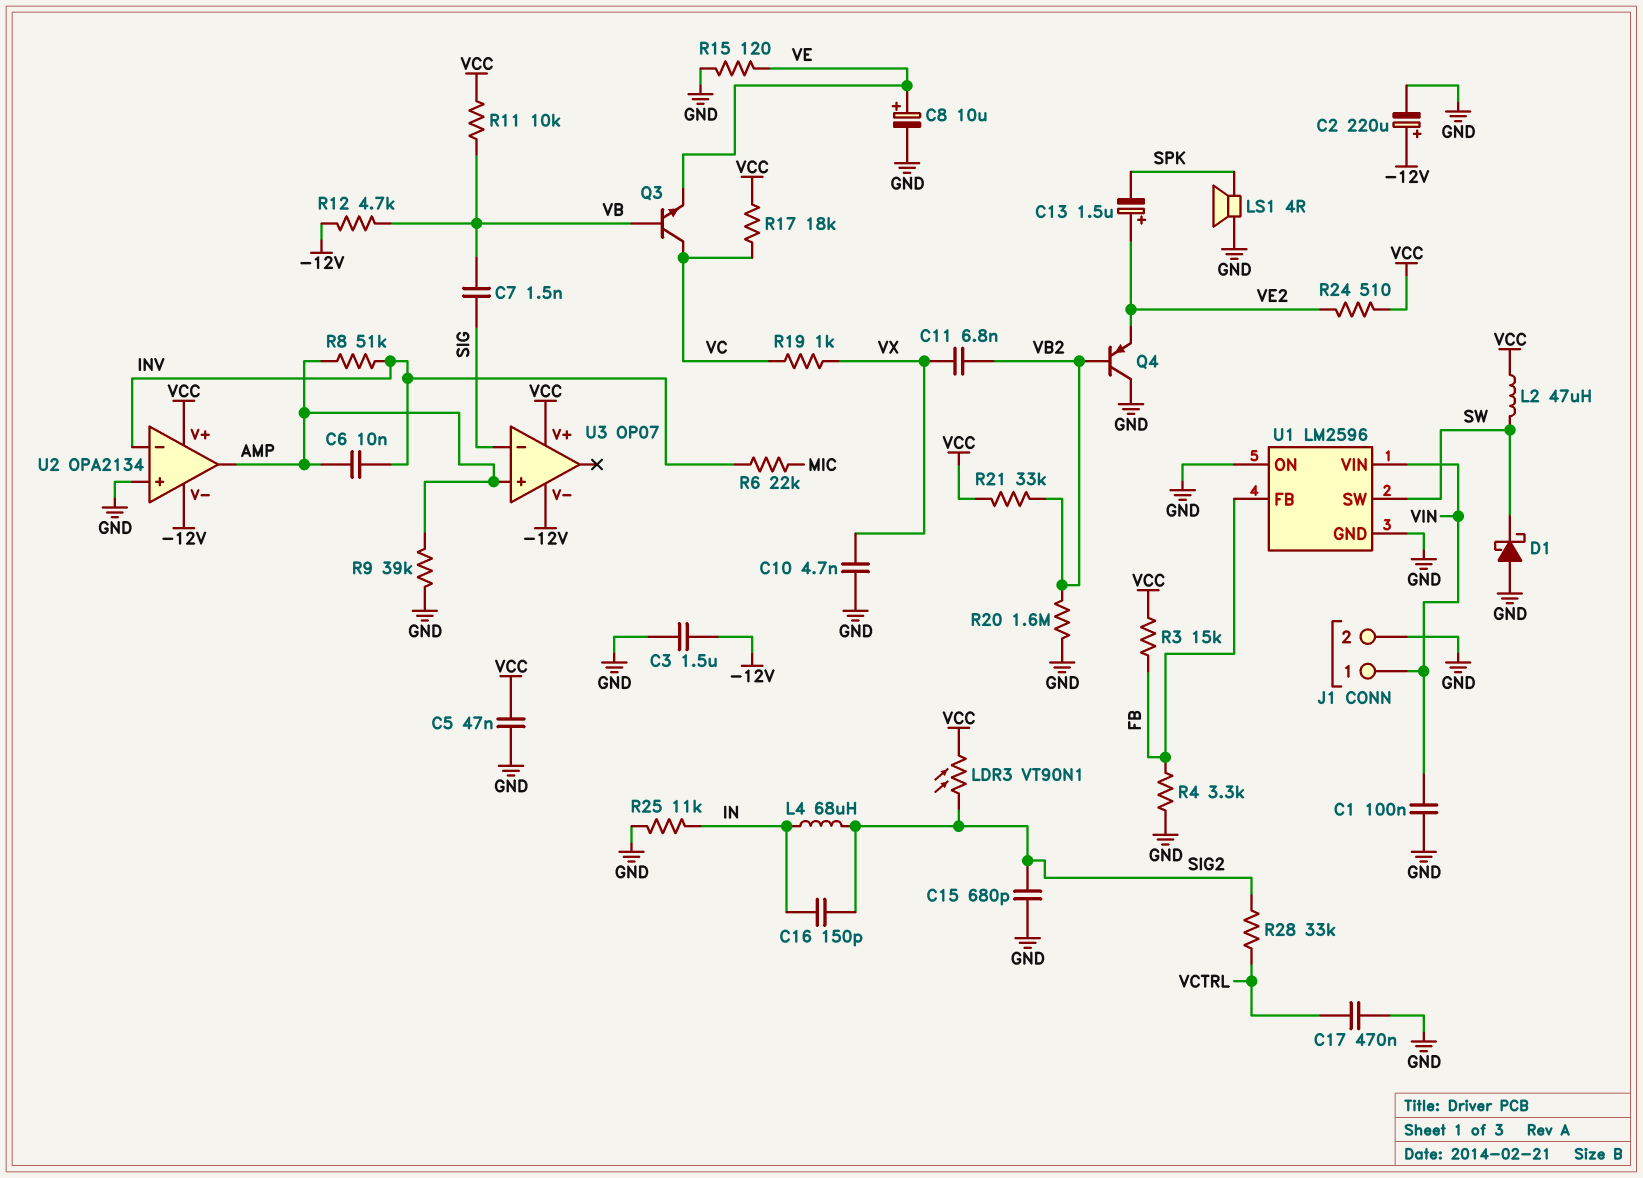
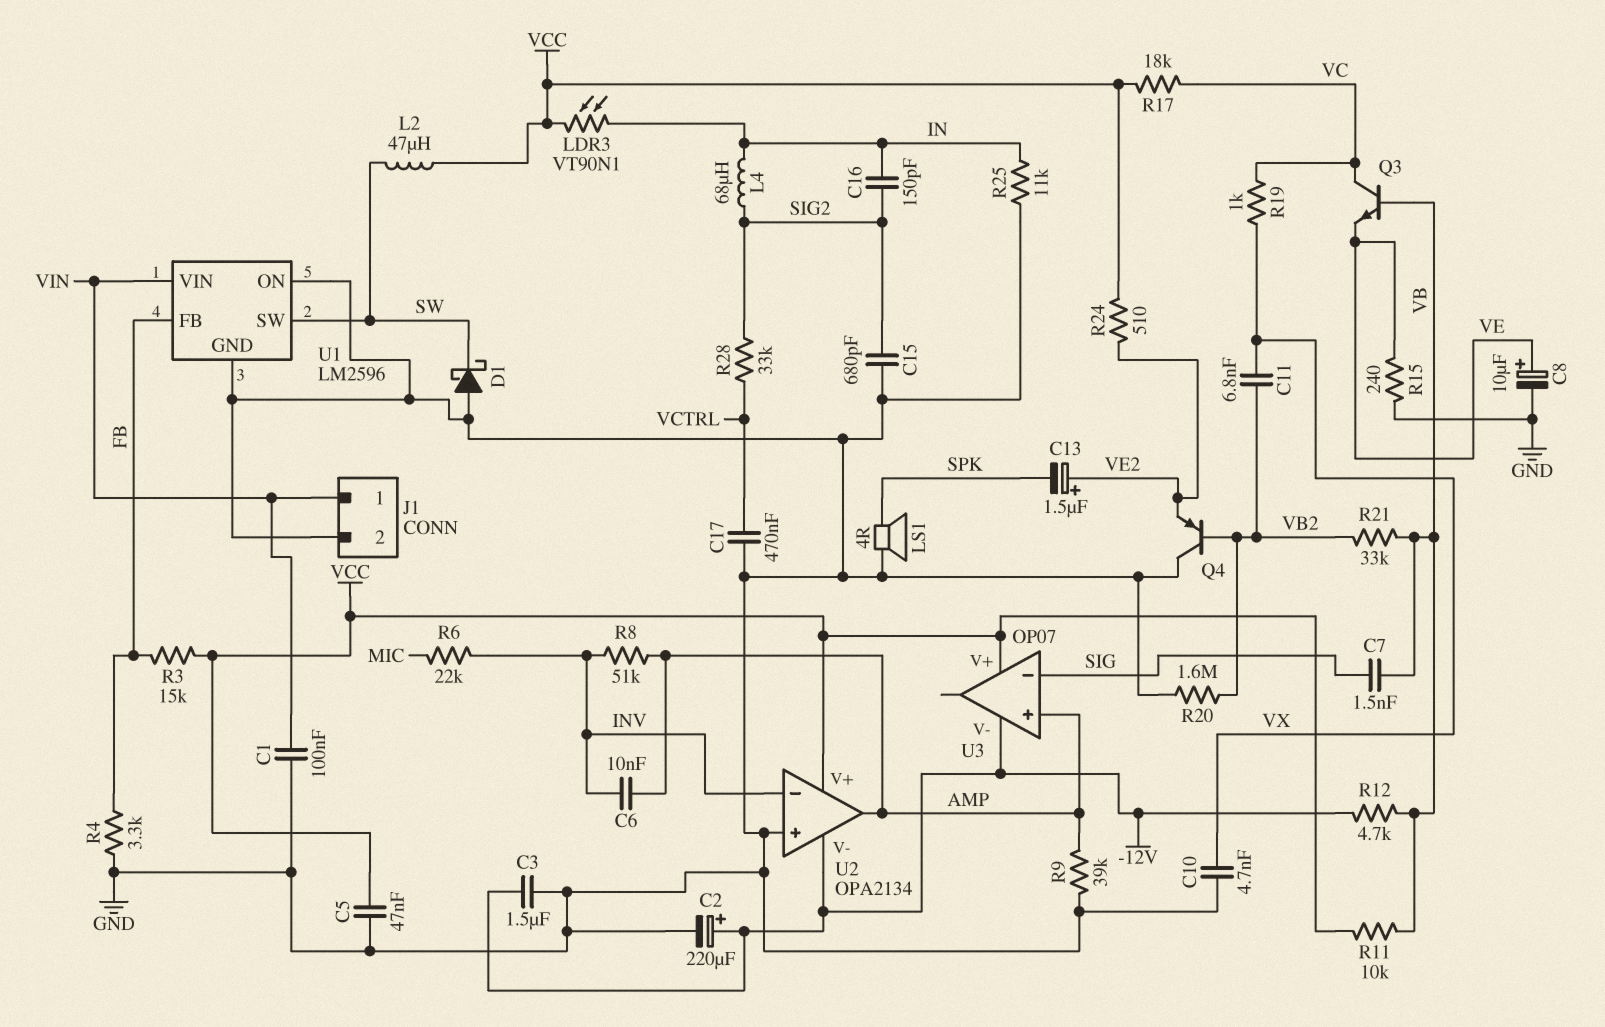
LDR3: VT90N1 (SIG2, VCC) -> VT90N1 (IN, VCC)
R15: 120 (GND, VE) -> 240 (GND, VE)
R21: 33k (VB2, VCC) -> 33k (VB, VB2)

